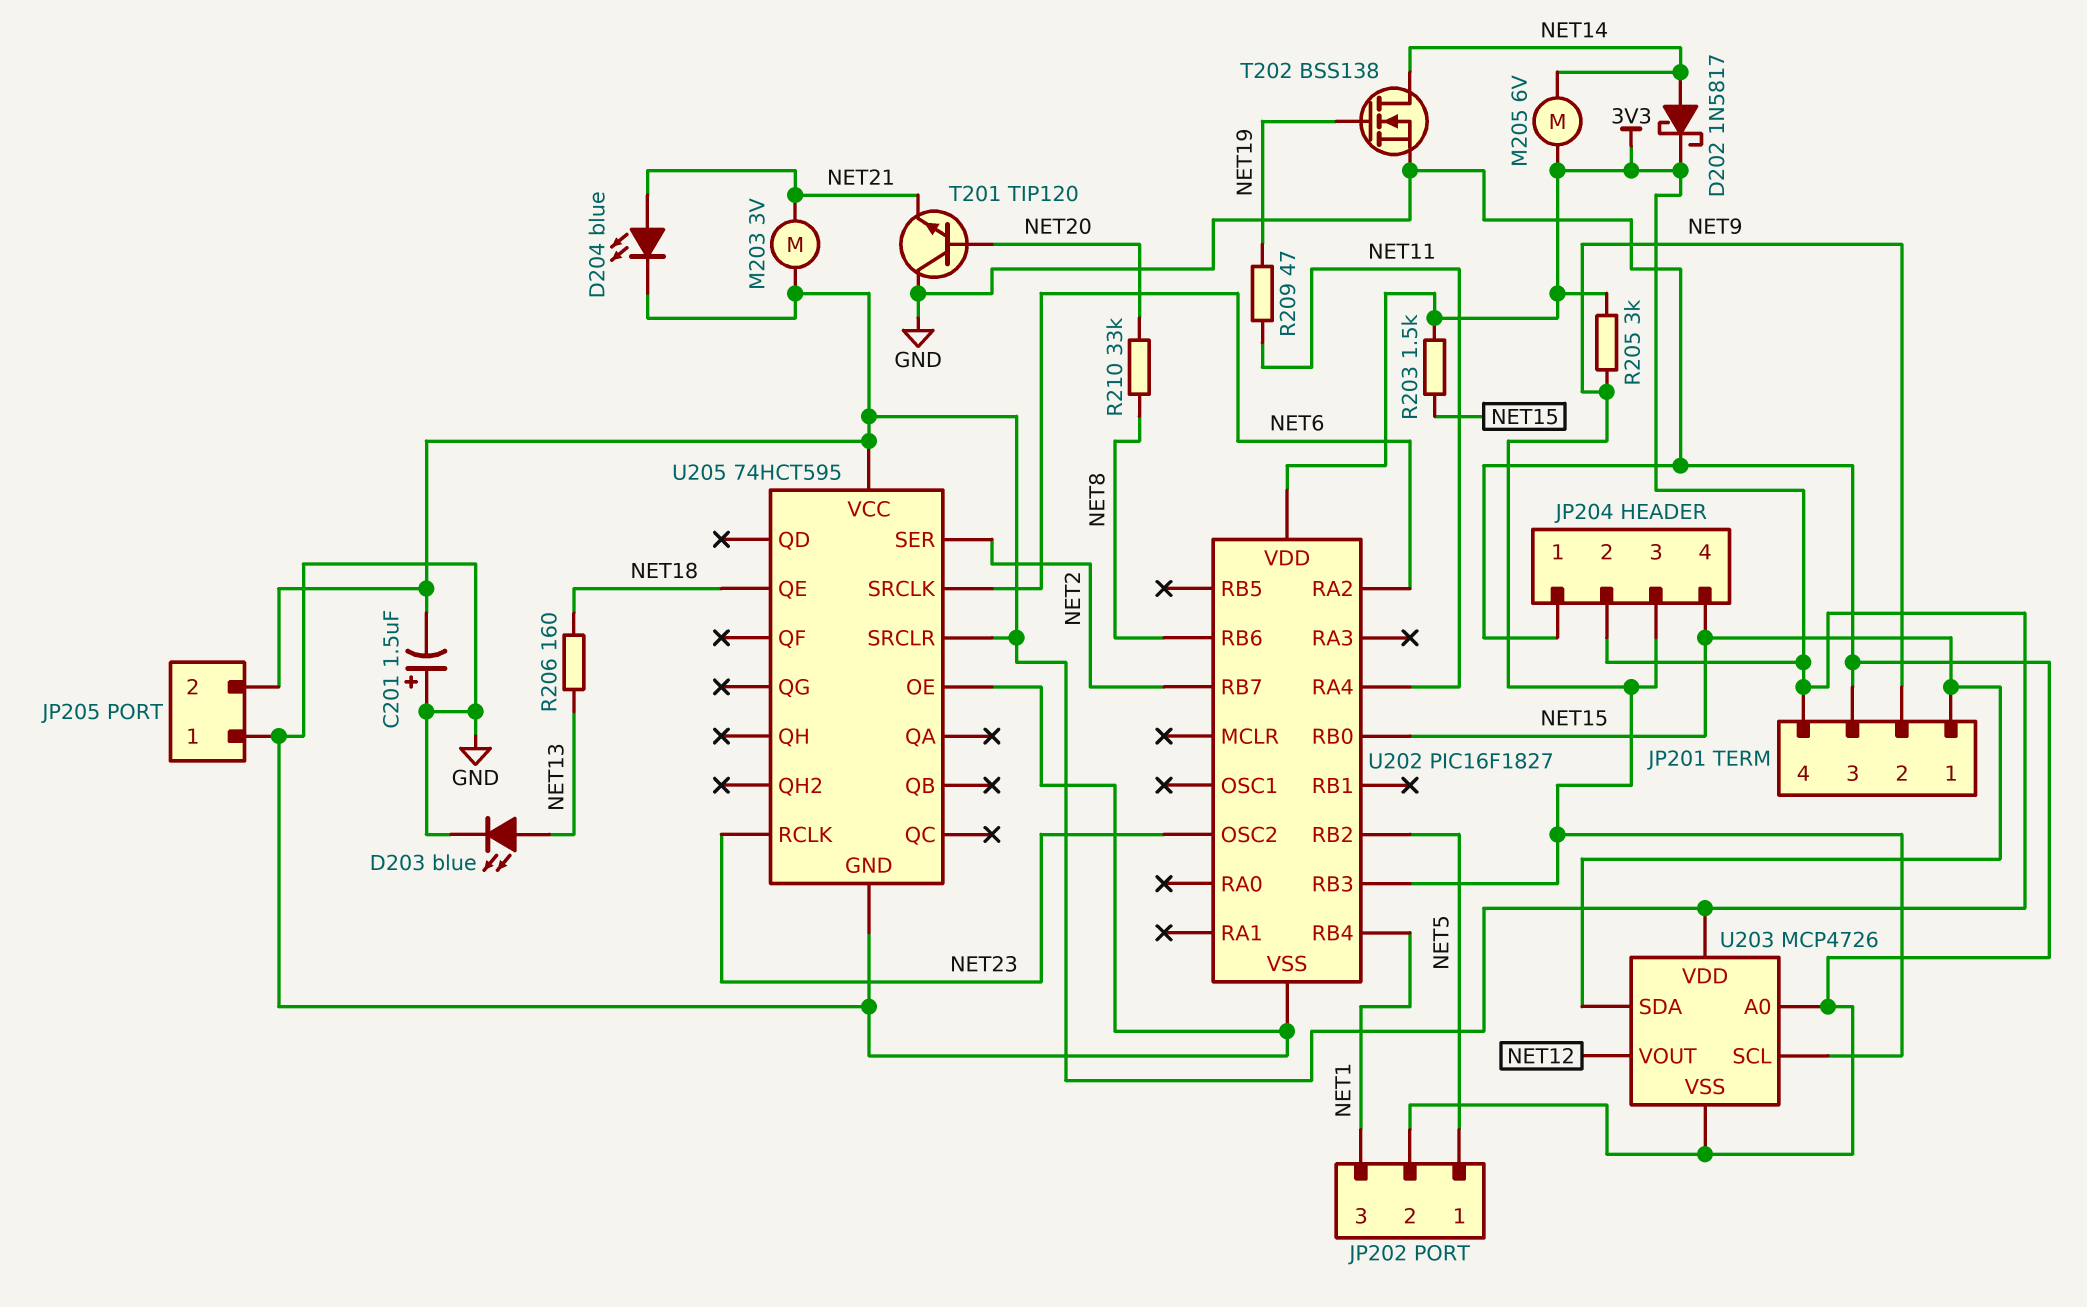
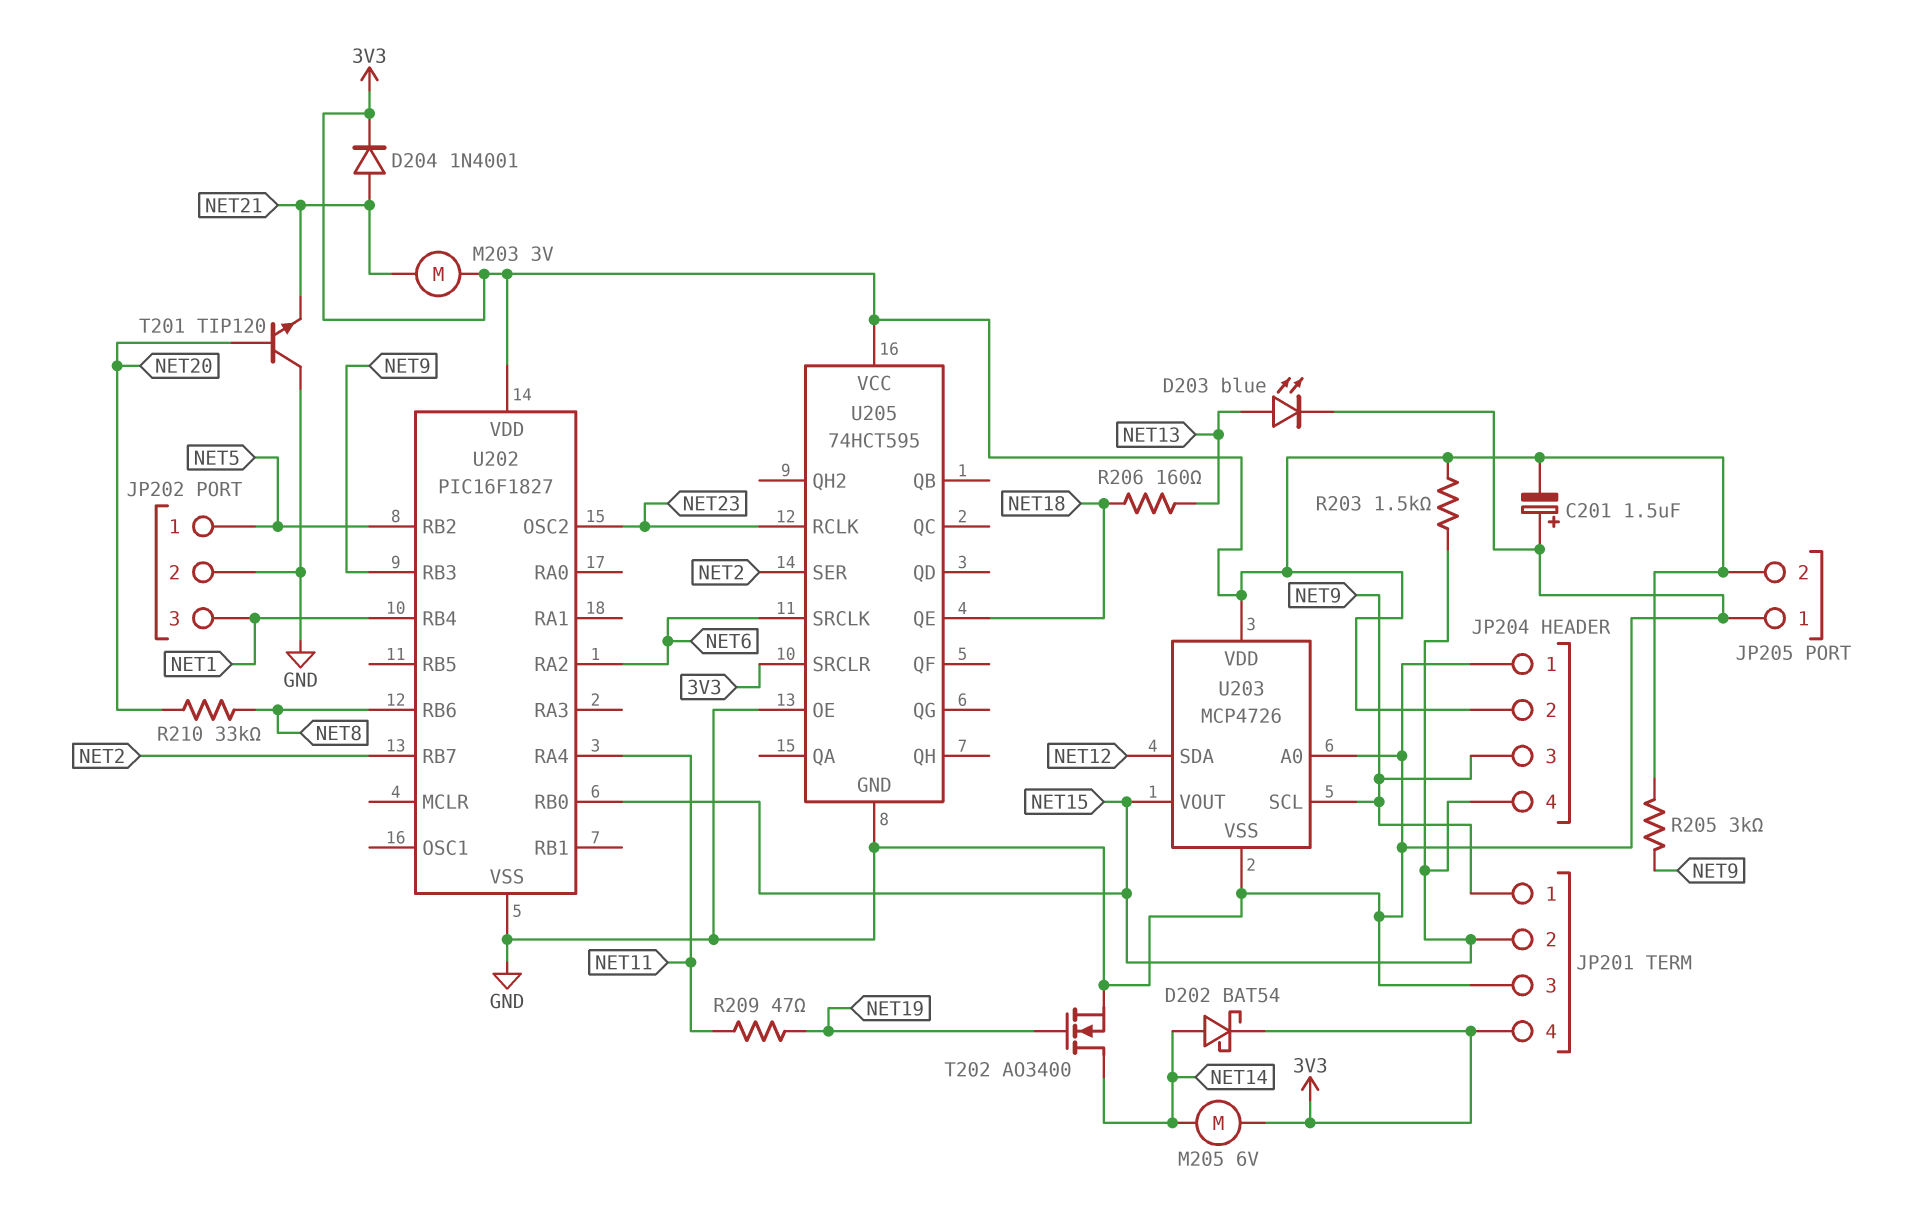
D202: schottky 1N5817 (A NET14, K 3V3) -> schottky BAT54 (A NET14, K 3V3)
D204: LED blue (A NET21, K 3V3) -> diode 1N4001 (A NET21, K 3V3)
JP201 pin 1: NET15 -> NET9
JP201 pin 2: NET9 -> NET15
T202: NMOS BSS138 (G NET19, D NET14, S GND) -> NMOS AO3400 (G NET19, D NET14, S GND)
U203 pin SDA: NET15 -> NET12
U203 pin VOUT: NET12 -> NET15

